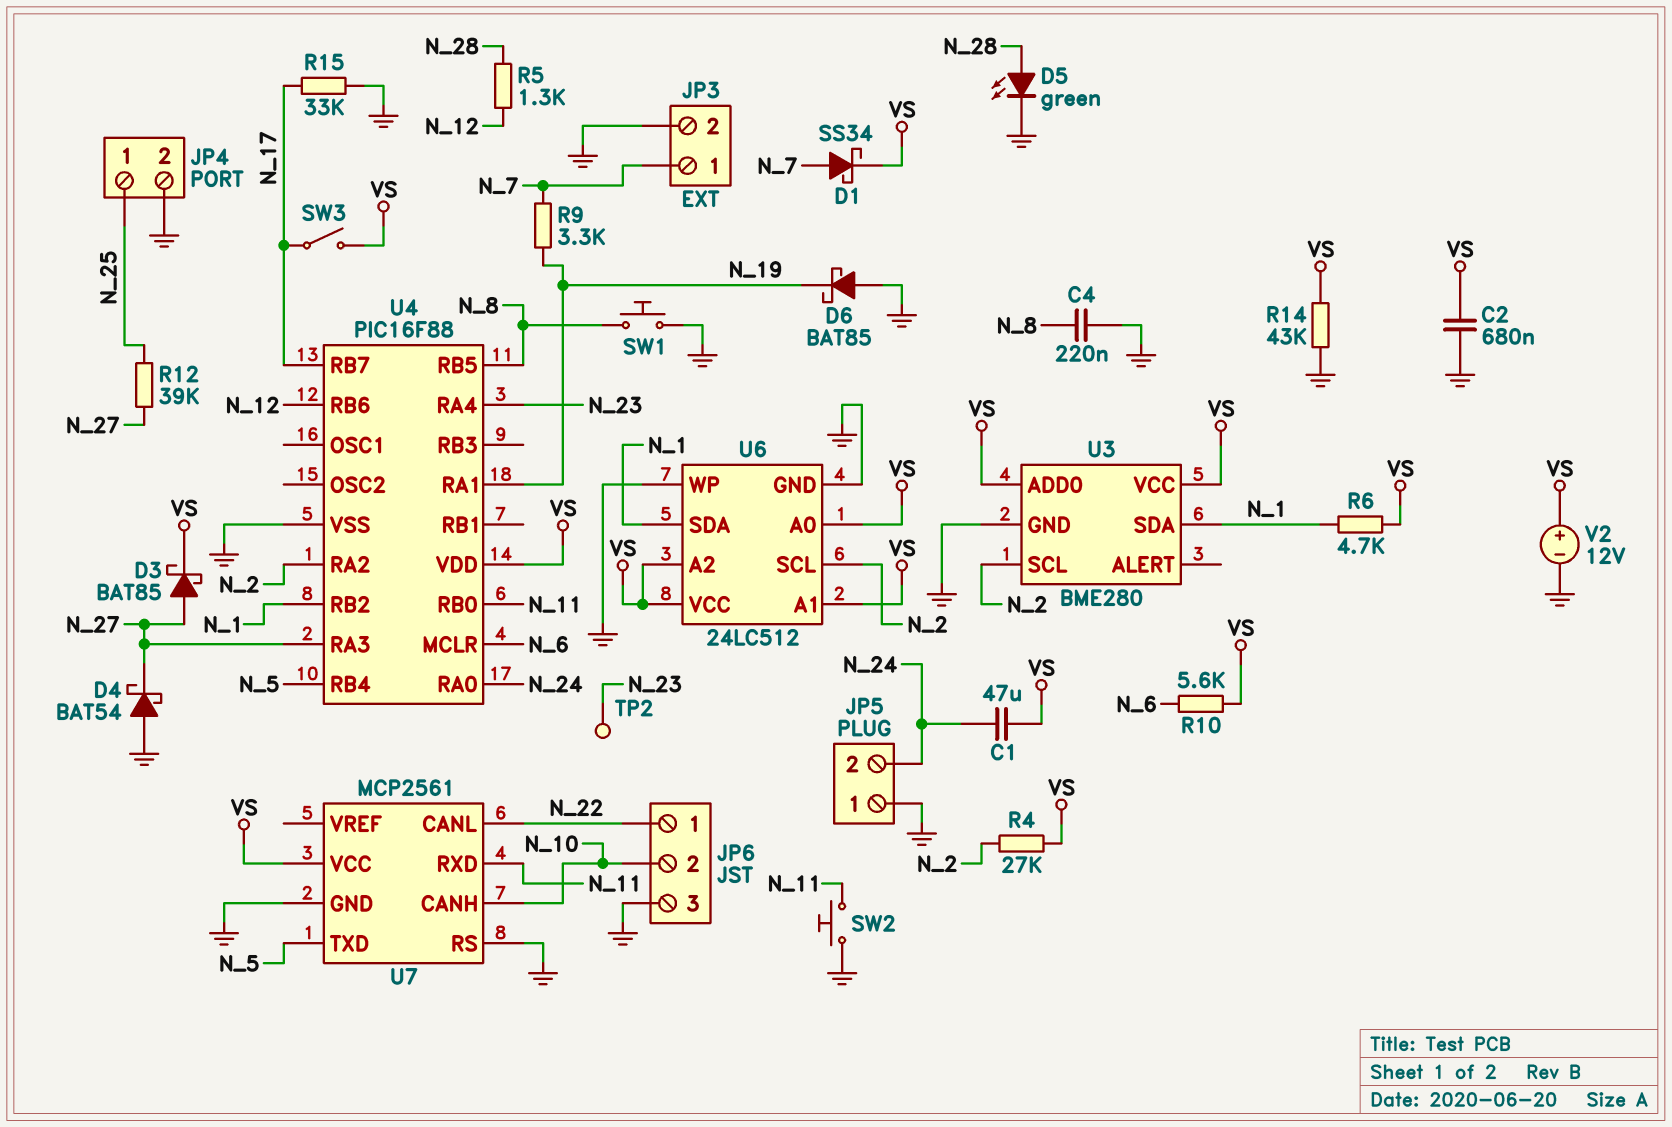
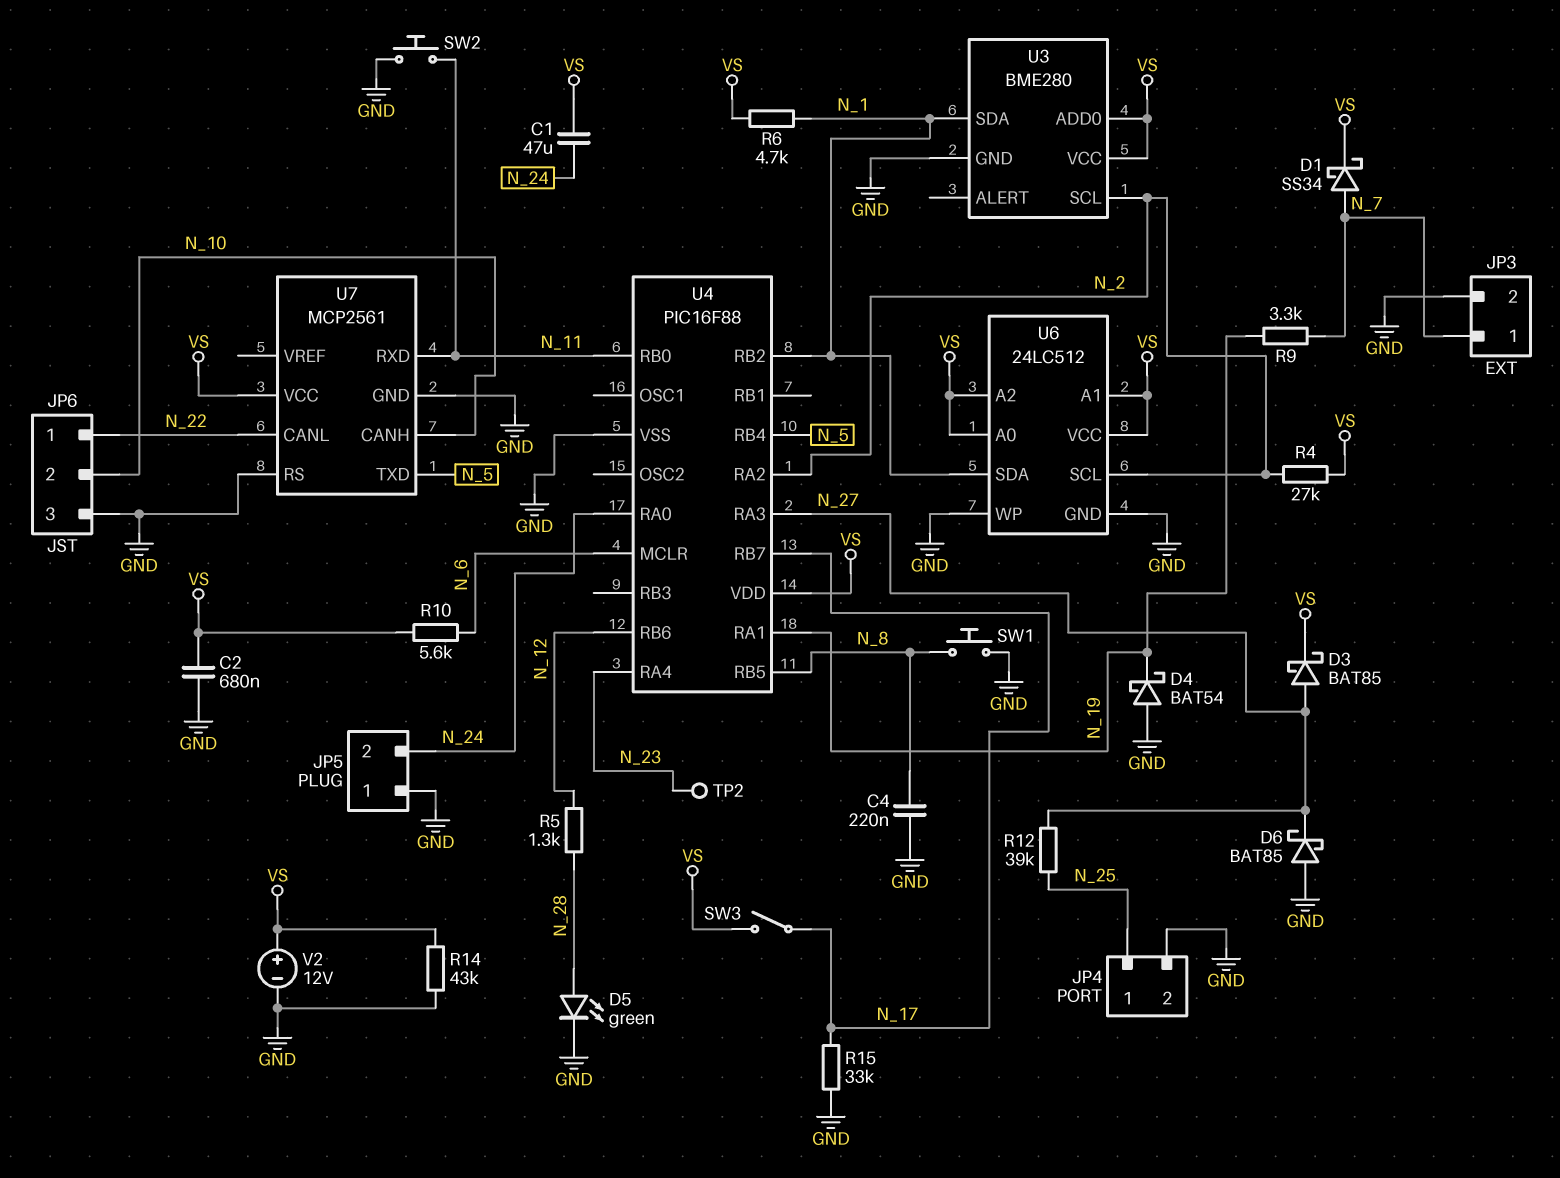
D4: schottky BAT54 (A GND, K N_27) -> schottky BAT54 (A GND, K N_19)
D6: schottky BAT85 (A GND, K N_19) -> schottky BAT85 (A GND, K N_27)

